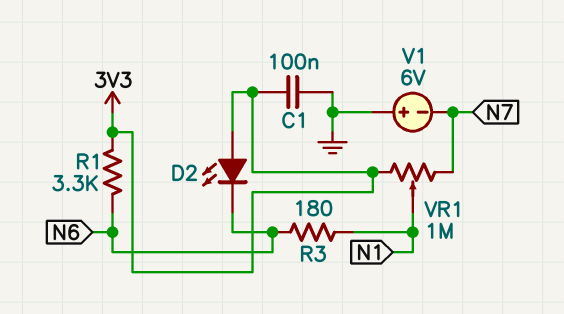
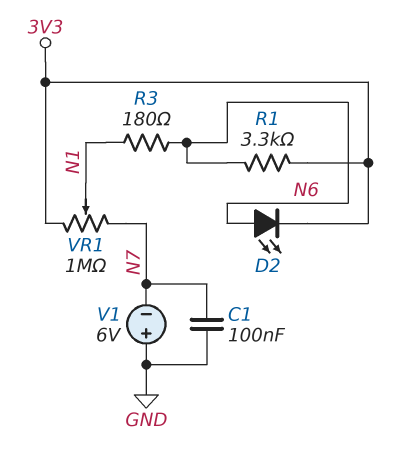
C1: 100nF (3V3, GND) -> 100nF (GND, N7)
D2: LED (A 3V3, K N6) -> LED (A N6, K 3V3)

